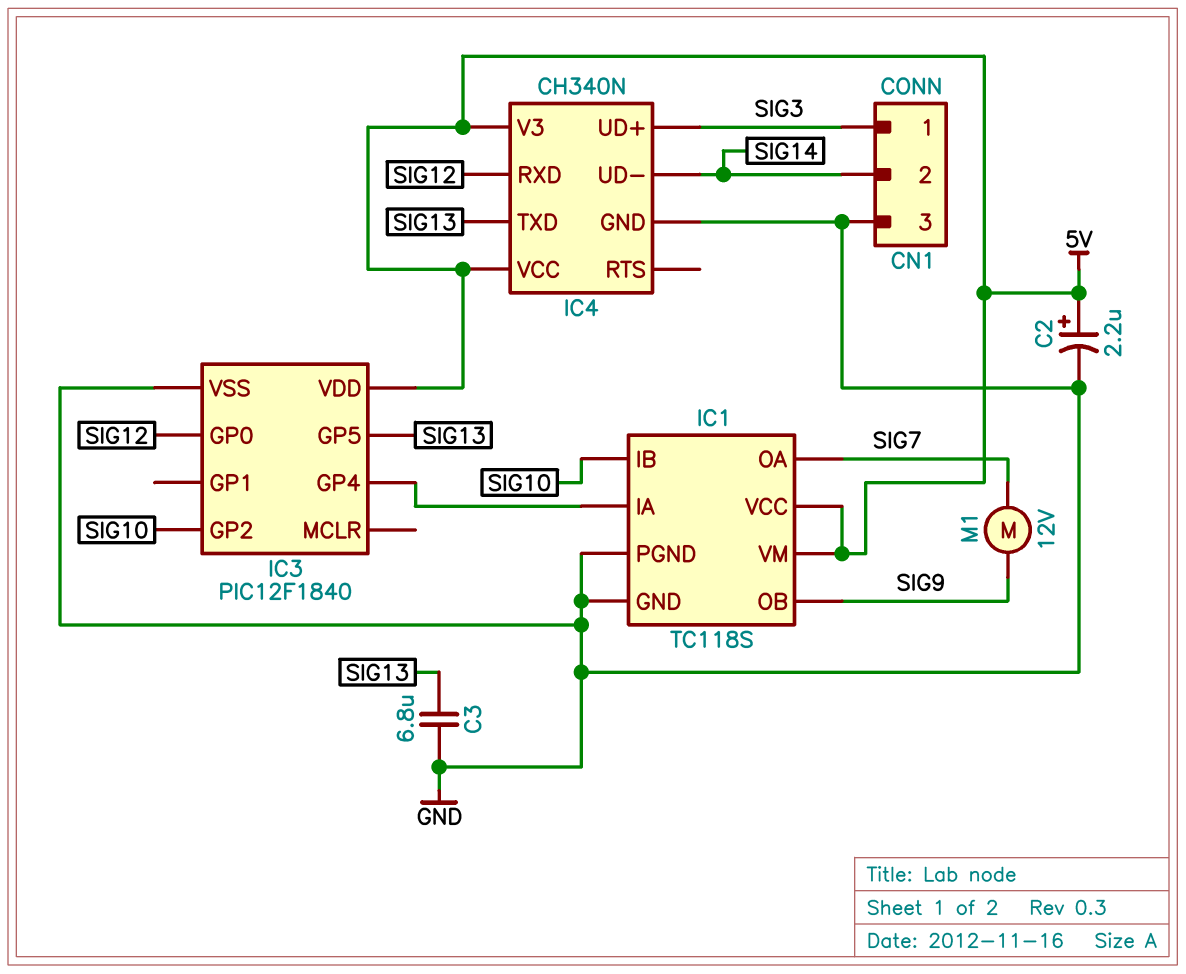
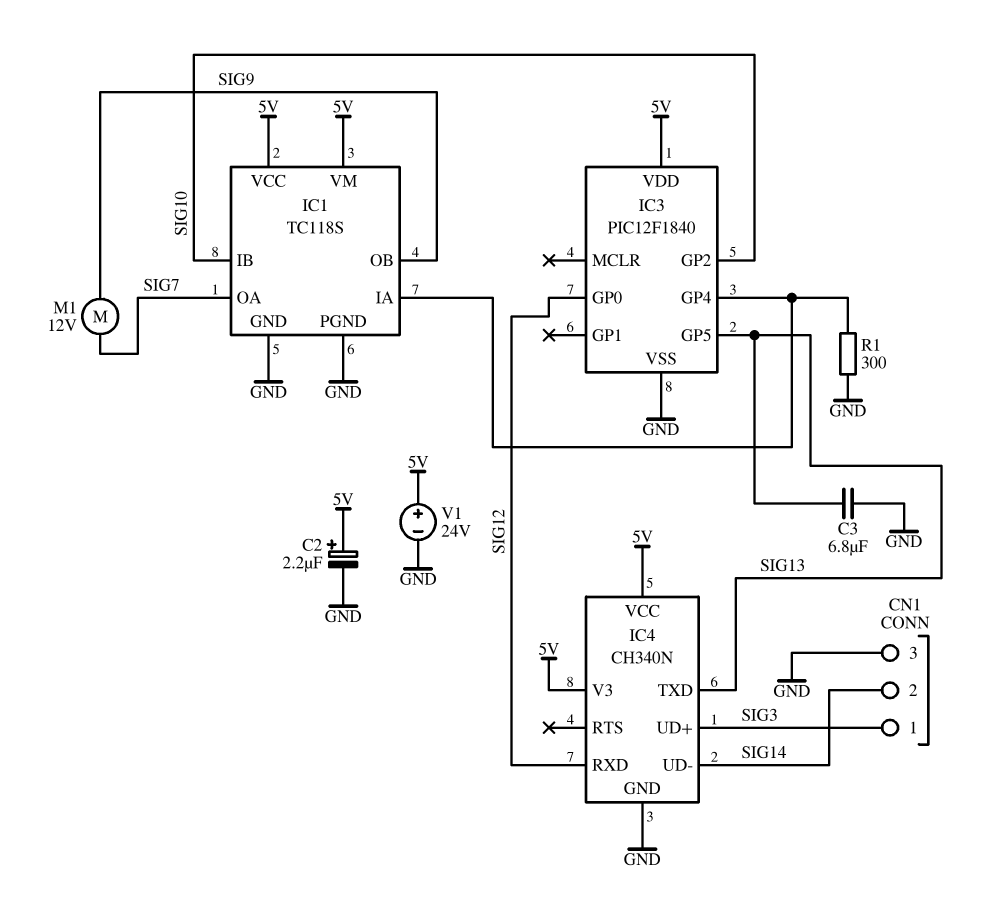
R1: none -> 300 (GND, IC1/IA)
V1: none -> 24V (plus 5V, minus GND)

